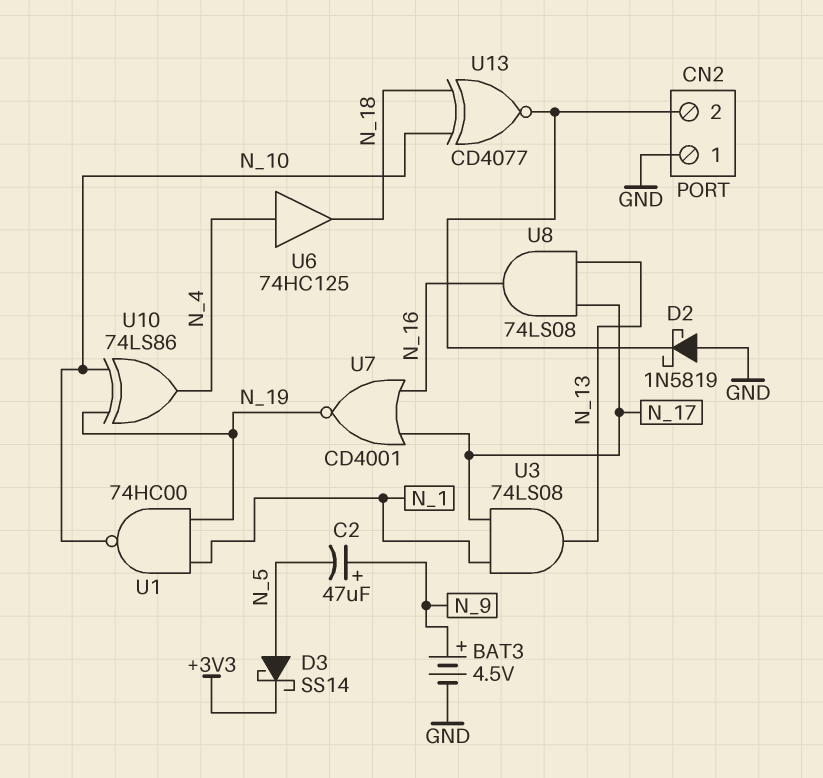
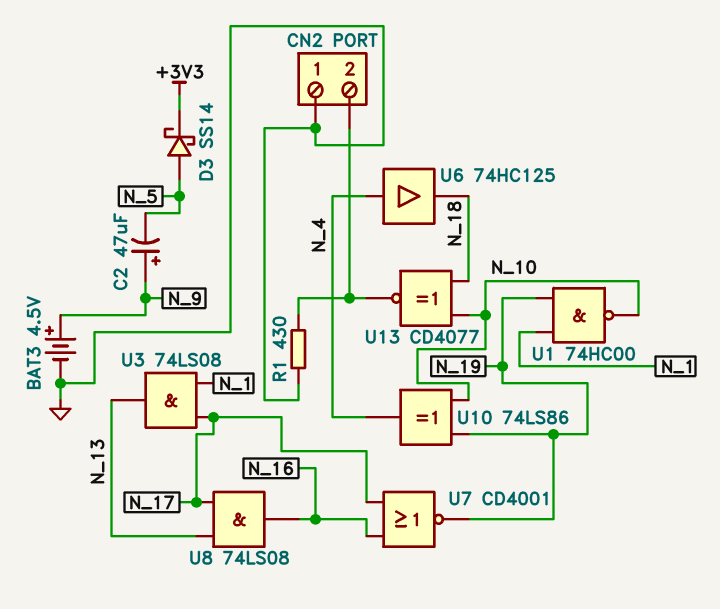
D2: schottky 1N5819 (A GND, K CN2/2) -> none
R1: none -> 430 (CN2/2, GND)

